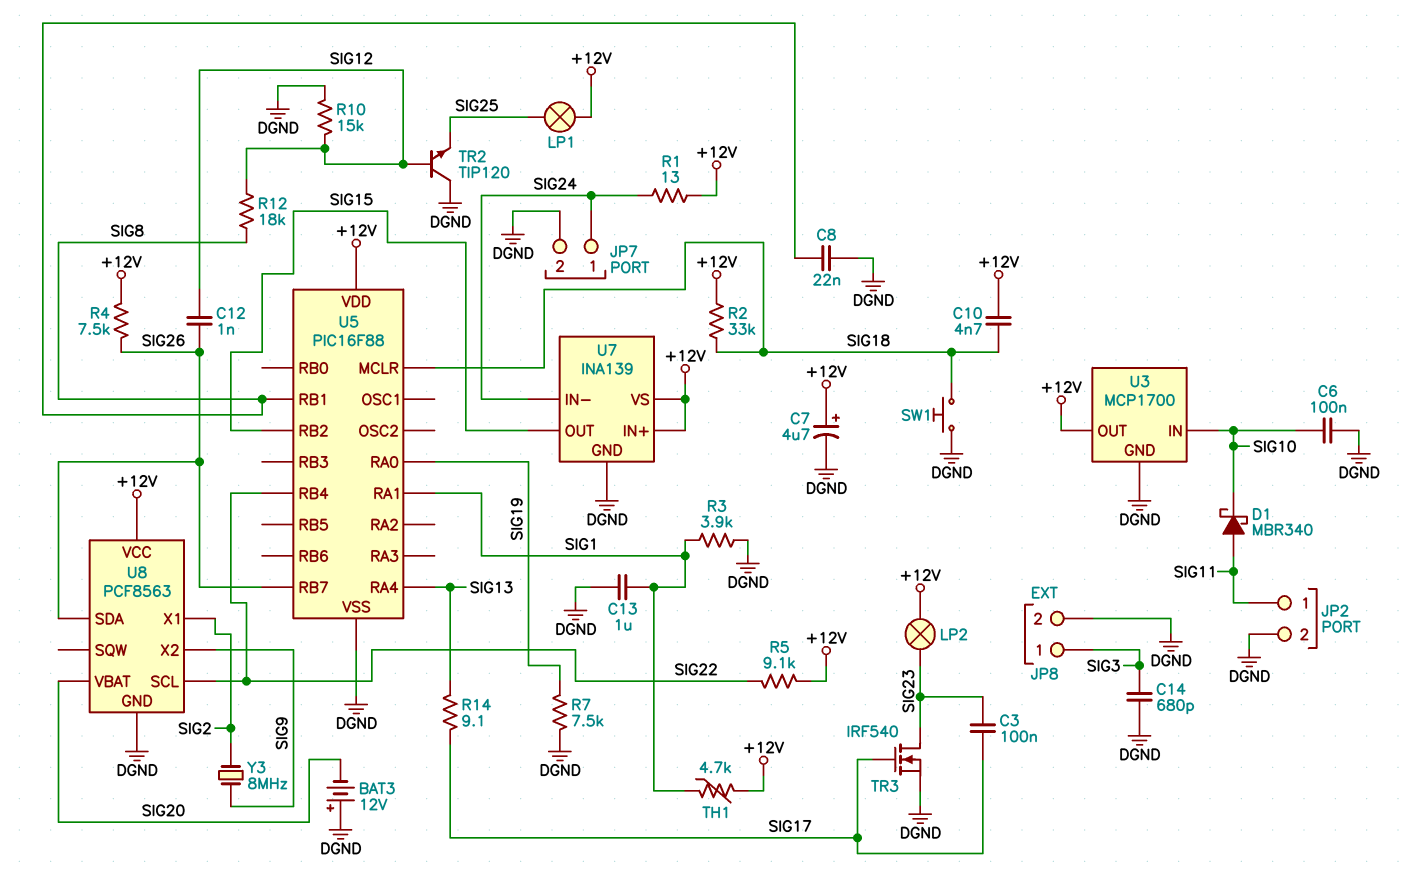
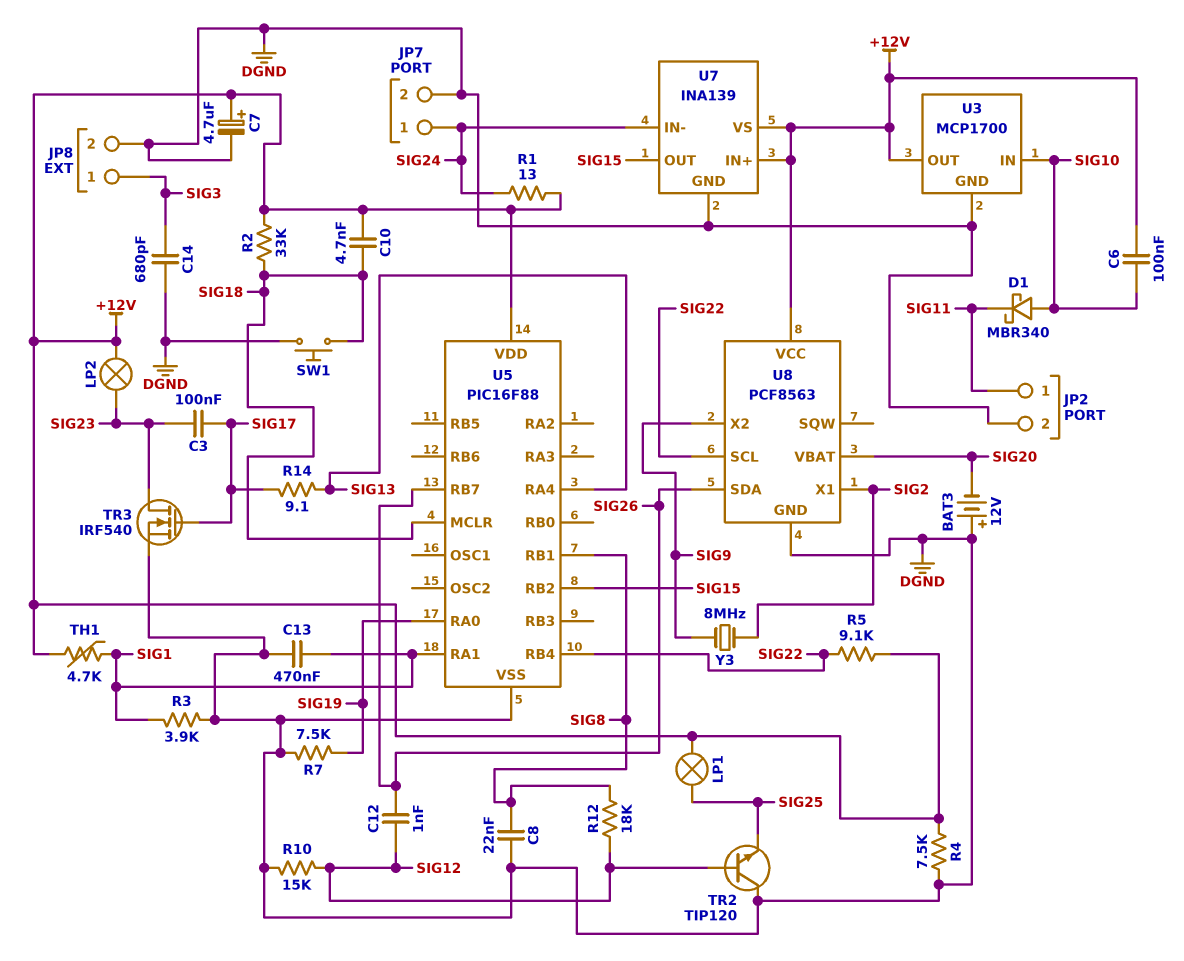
C6: 100nF (DGND, SIG10) -> 100nF (+12V, SIG10)
C13: 1uF (DGND, SIG1) -> 470nF (DGND, SIG1)
D1: schottky MBR340 (A SIG11, K SIG10) -> schottky MBR340 (A SIG10, K SIG11)
R4: 7.5k (+12V, SIG26) -> 7.5k (+12V, DGND)

